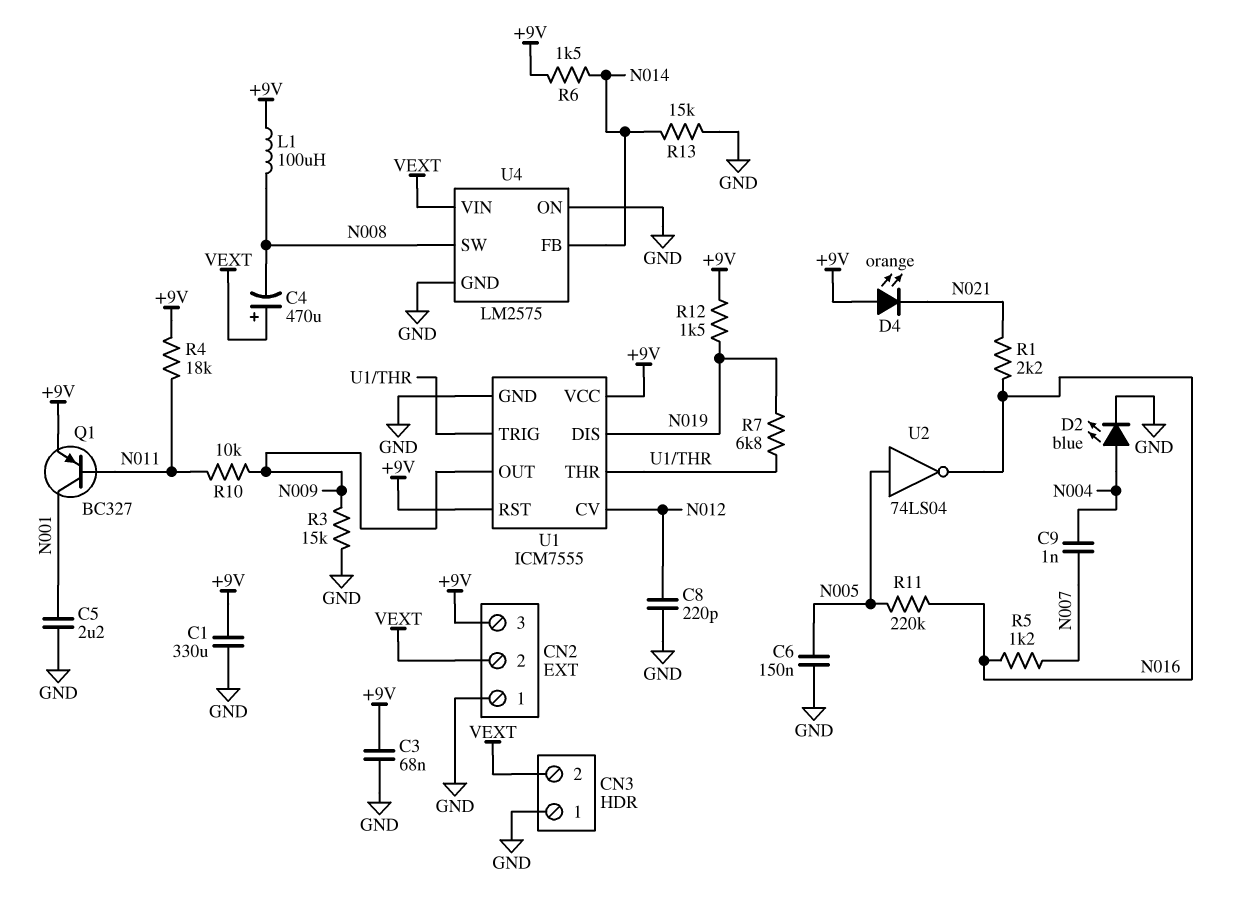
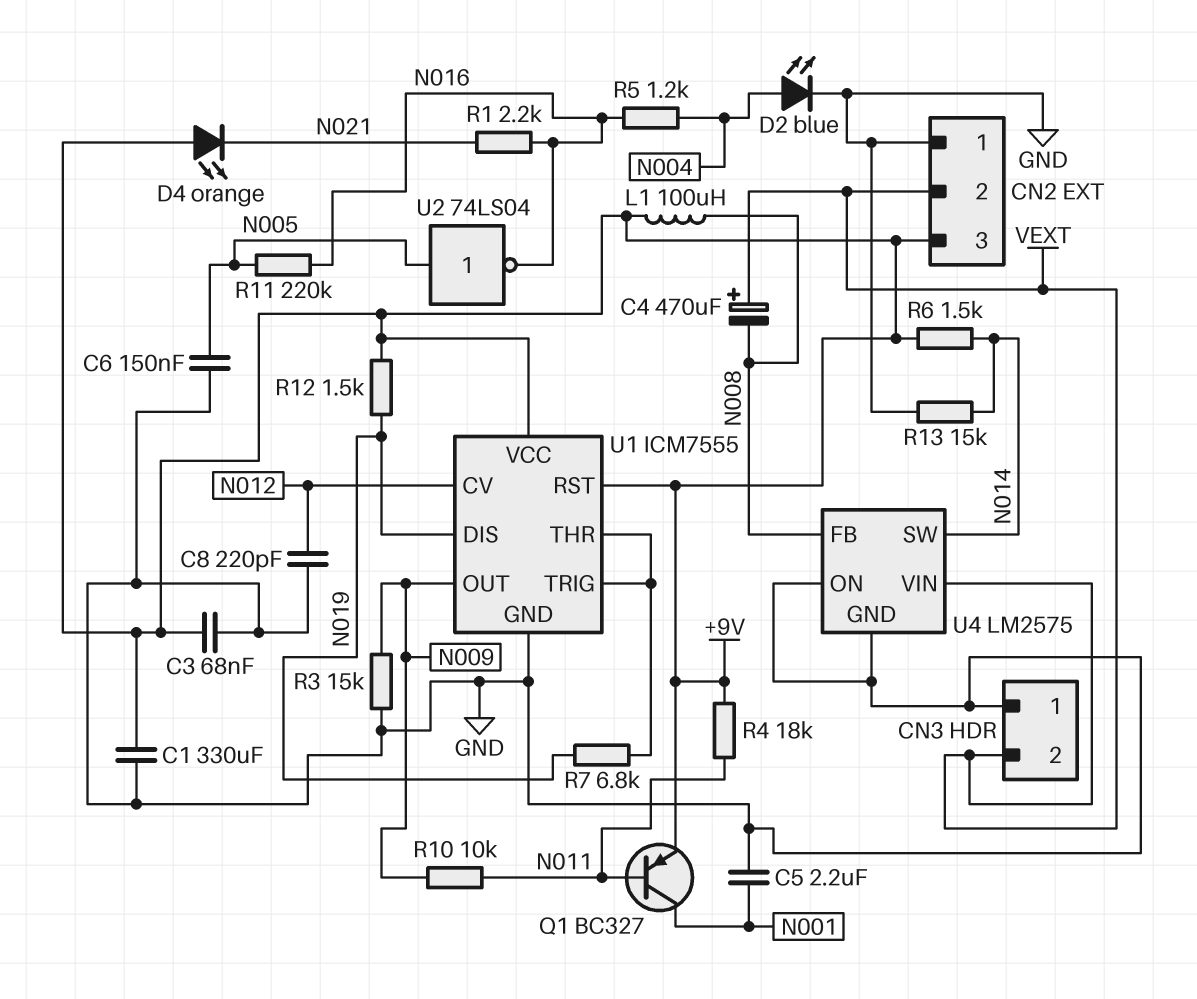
C9: 1nF (N004, N007) -> none
R5: 1.2k (N007, N016) -> 1.2k (N004, N016)
U4 pin FB: N014 -> N008
U4 pin SW: N008 -> N014

